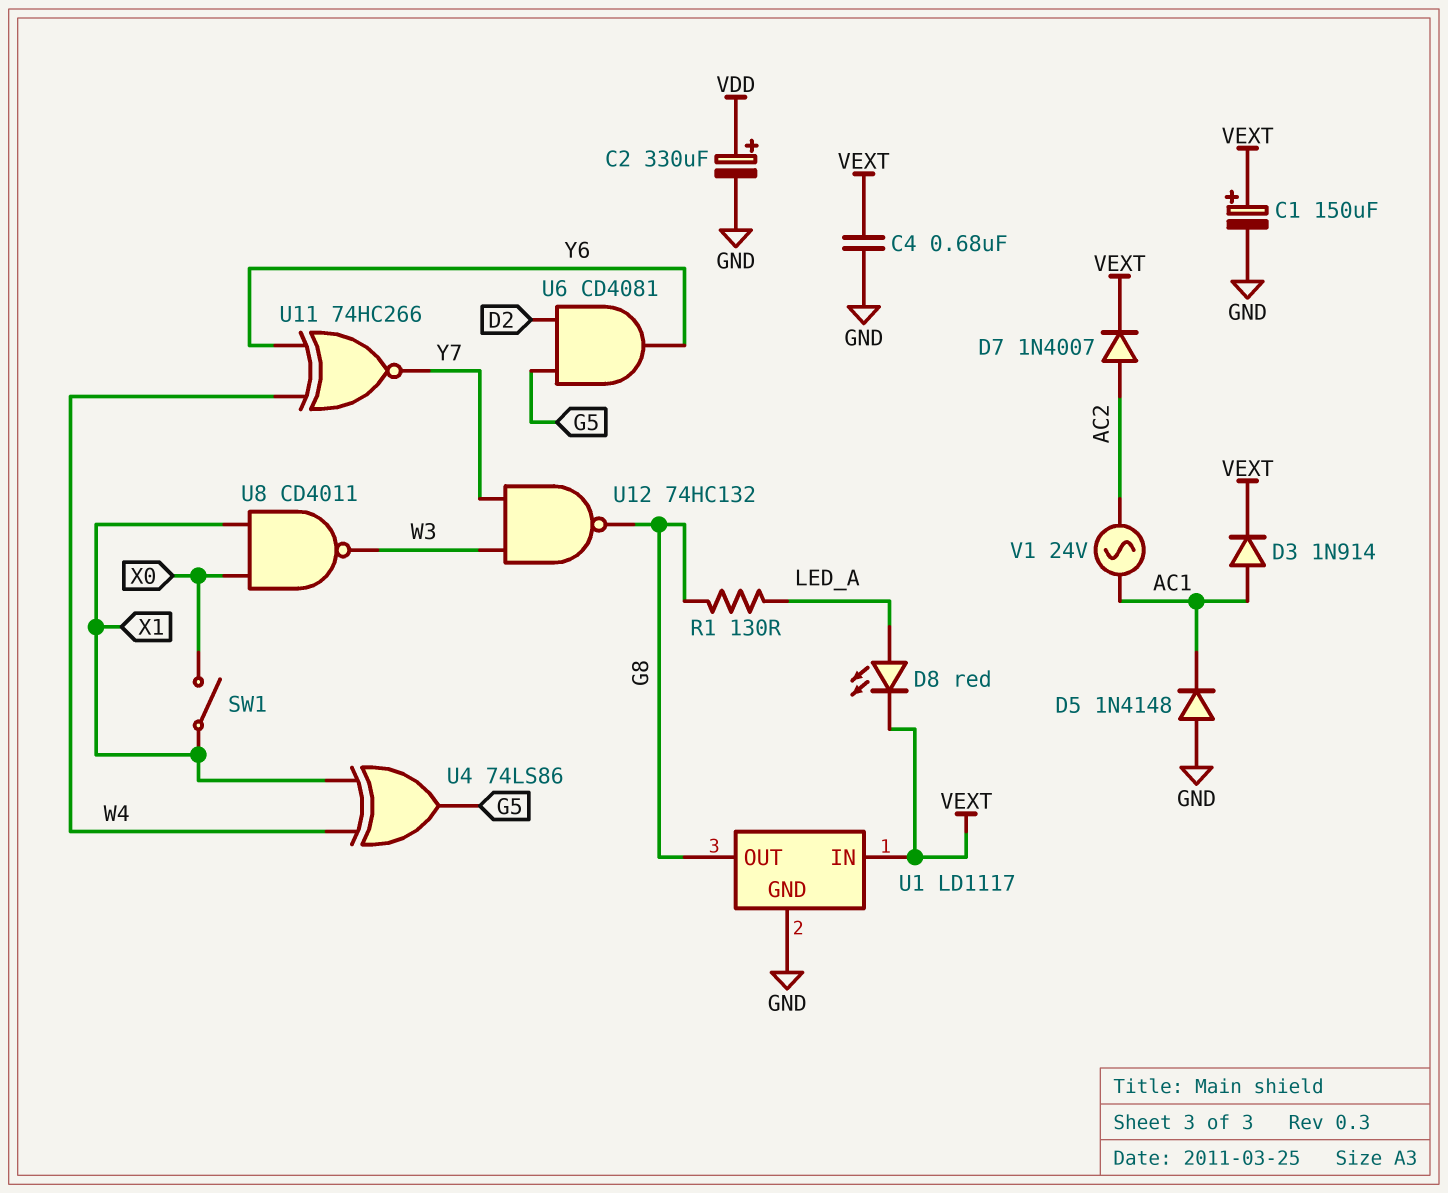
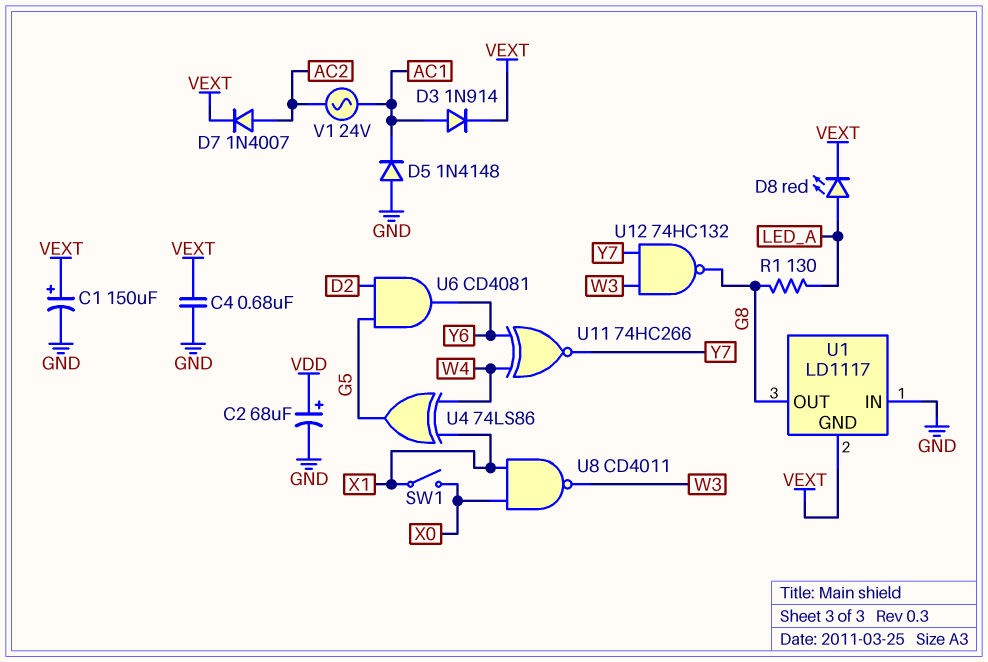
C2: 330uF (plus VDD, minus GND) -> 68uF (plus VDD, minus GND)
U1 pin GND: GND -> VEXT
U1 pin IN: VEXT -> GND

